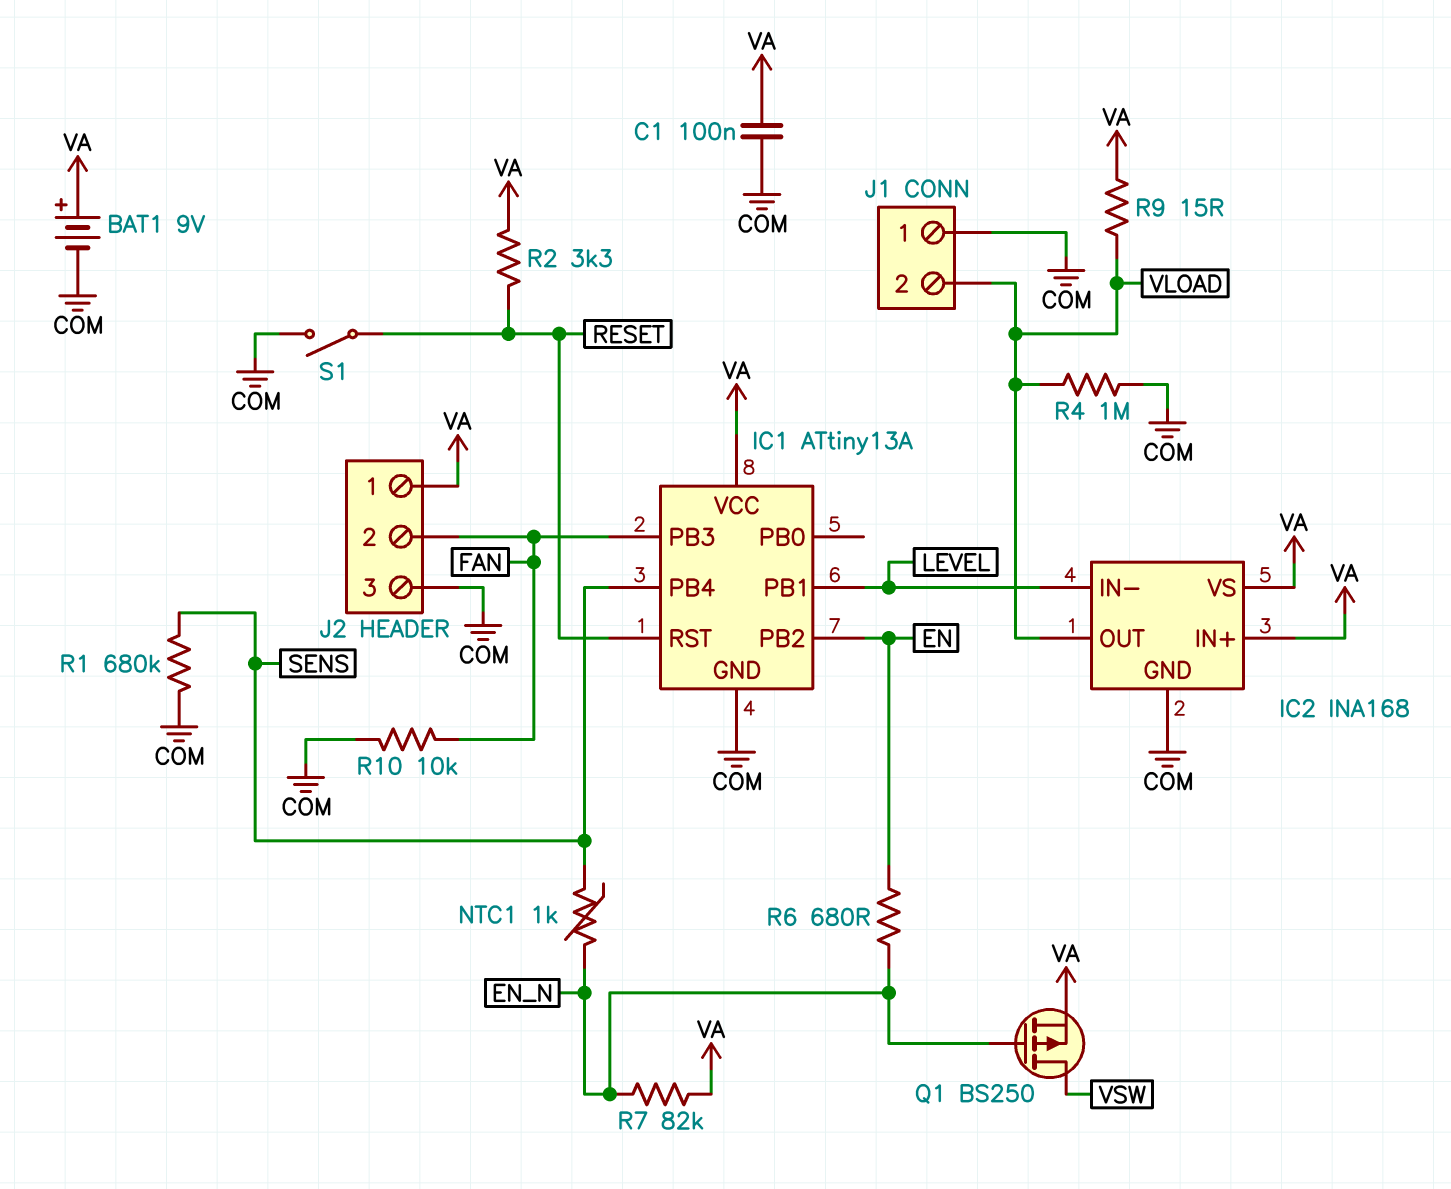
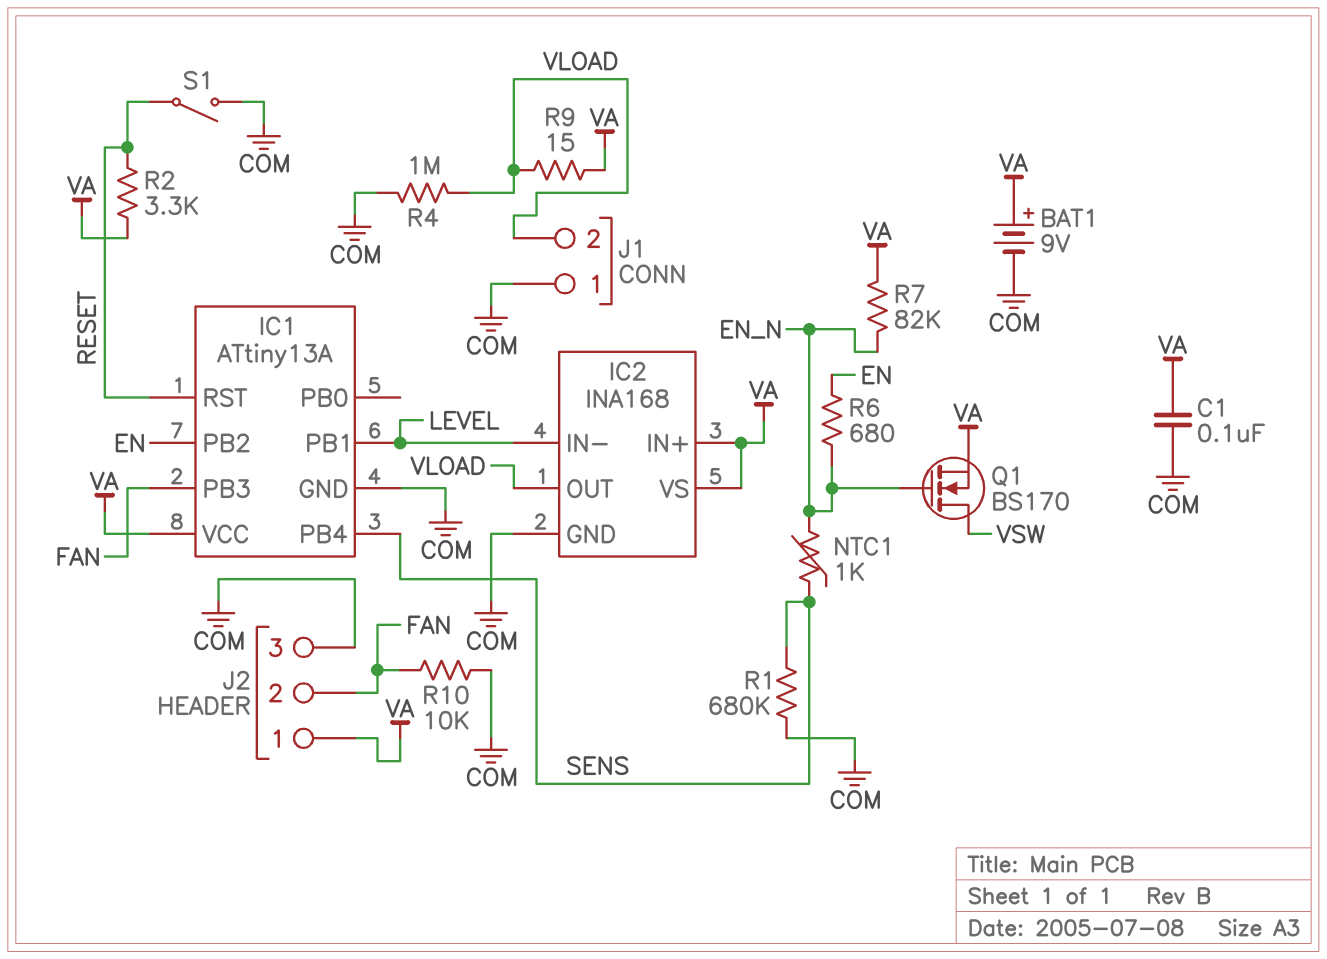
Q1: PMOS BS250 (G EN_N, D VSW, S VA) -> NMOS BS170 (G EN_N, D VSW, S VA)

